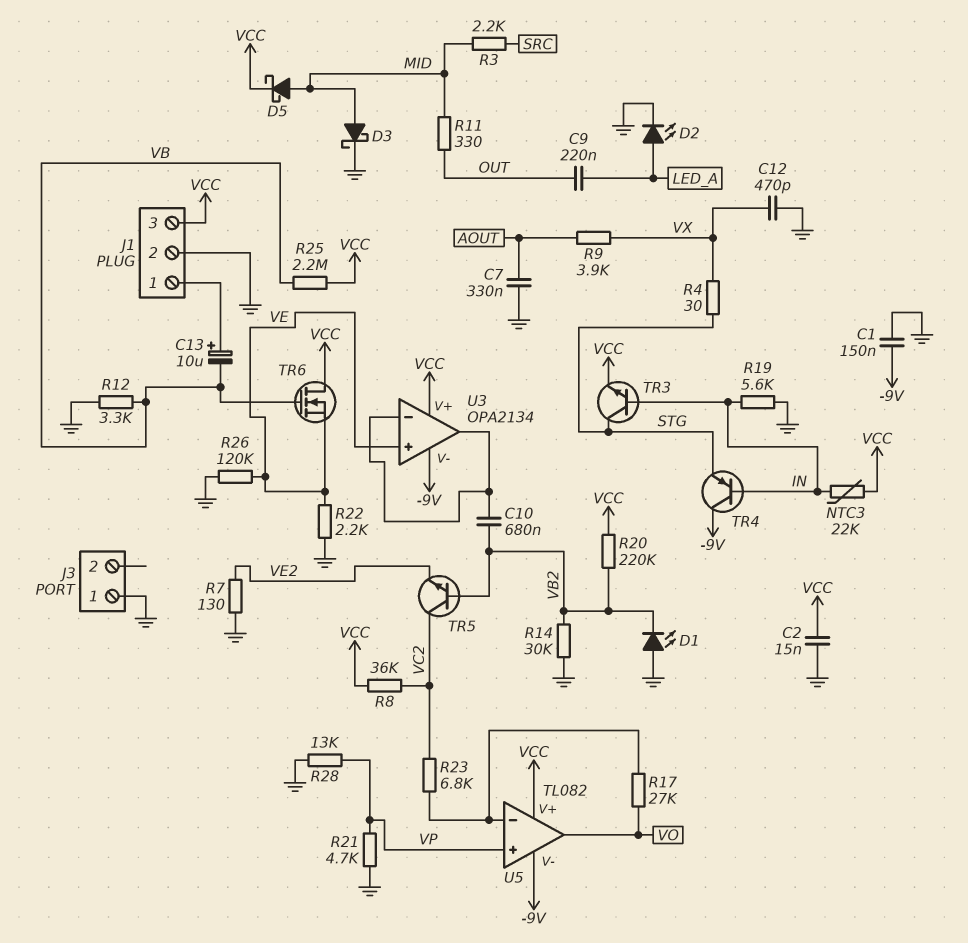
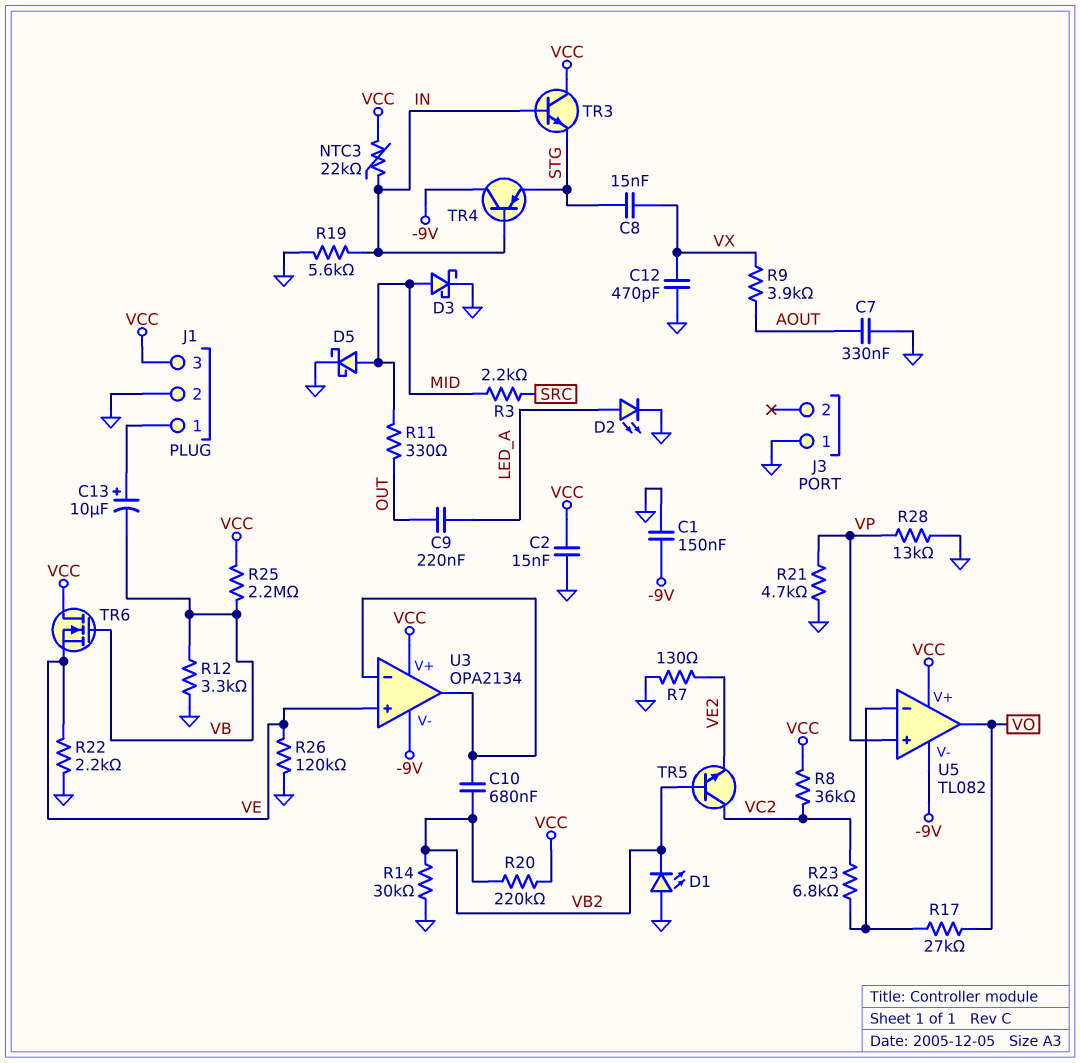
C8: none -> 15nF (STG, VX)
D5: schottky (A MID, K VCC) -> schottky (A MID, K GND)
R4: 30 (STG, VX) -> none
TR3: NPN (B IN, C STG, E VCC) -> NPN (B IN, C VCC, E STG)

